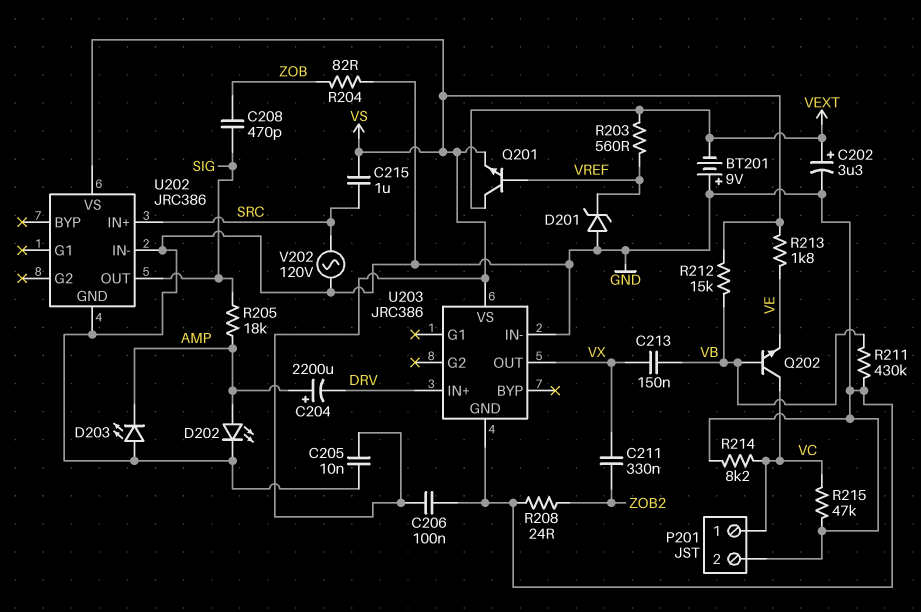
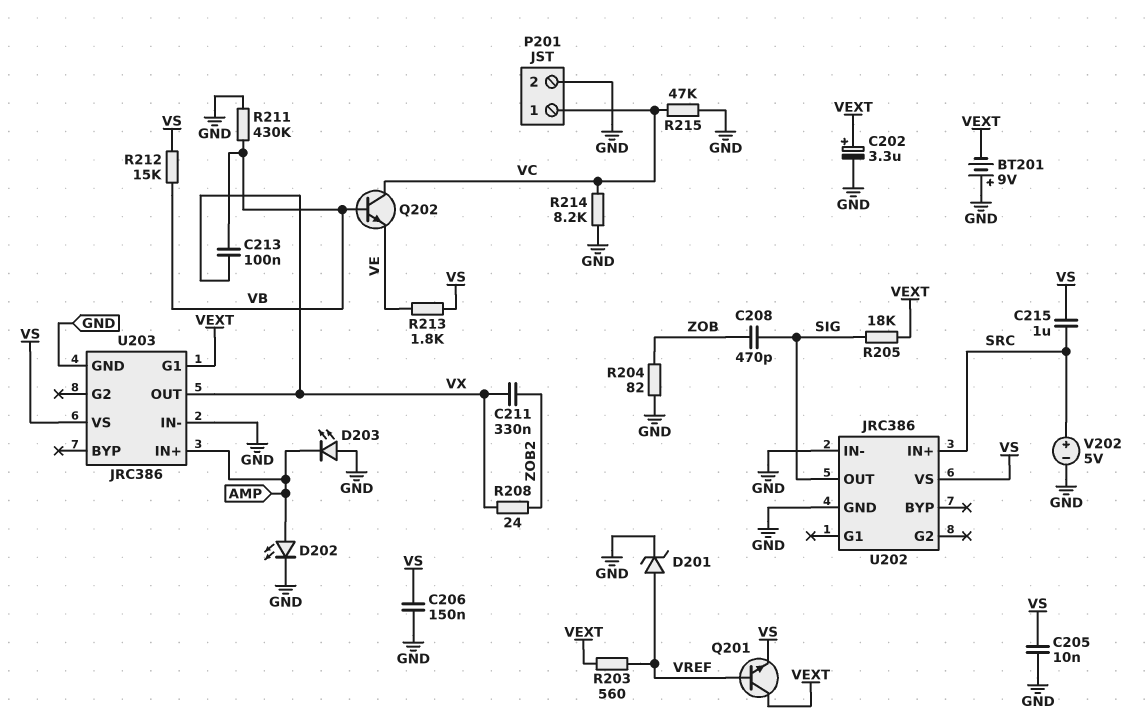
C204: 2200uF (plus AMP, minus DRV) -> none
C206: 100nF (GND, VS) -> 150nF (GND, VS)
C213: 150nF (VB, VX) -> 100nF (VB, VX)
D201: zener (A GND, K VREF) -> zener (A VREF, K GND)
R205: 18k (AMP, SIG) -> 18k (SIG, VEXT)
R208: 24 (GND, ZOB2) -> 24 (VX, ZOB2)
U203 pin G1: none -> VEXT
U203 pin IN+: DRV -> AMP
V202: AC 120V (GND, SRC) -> 5V (plus SRC, minus GND)

